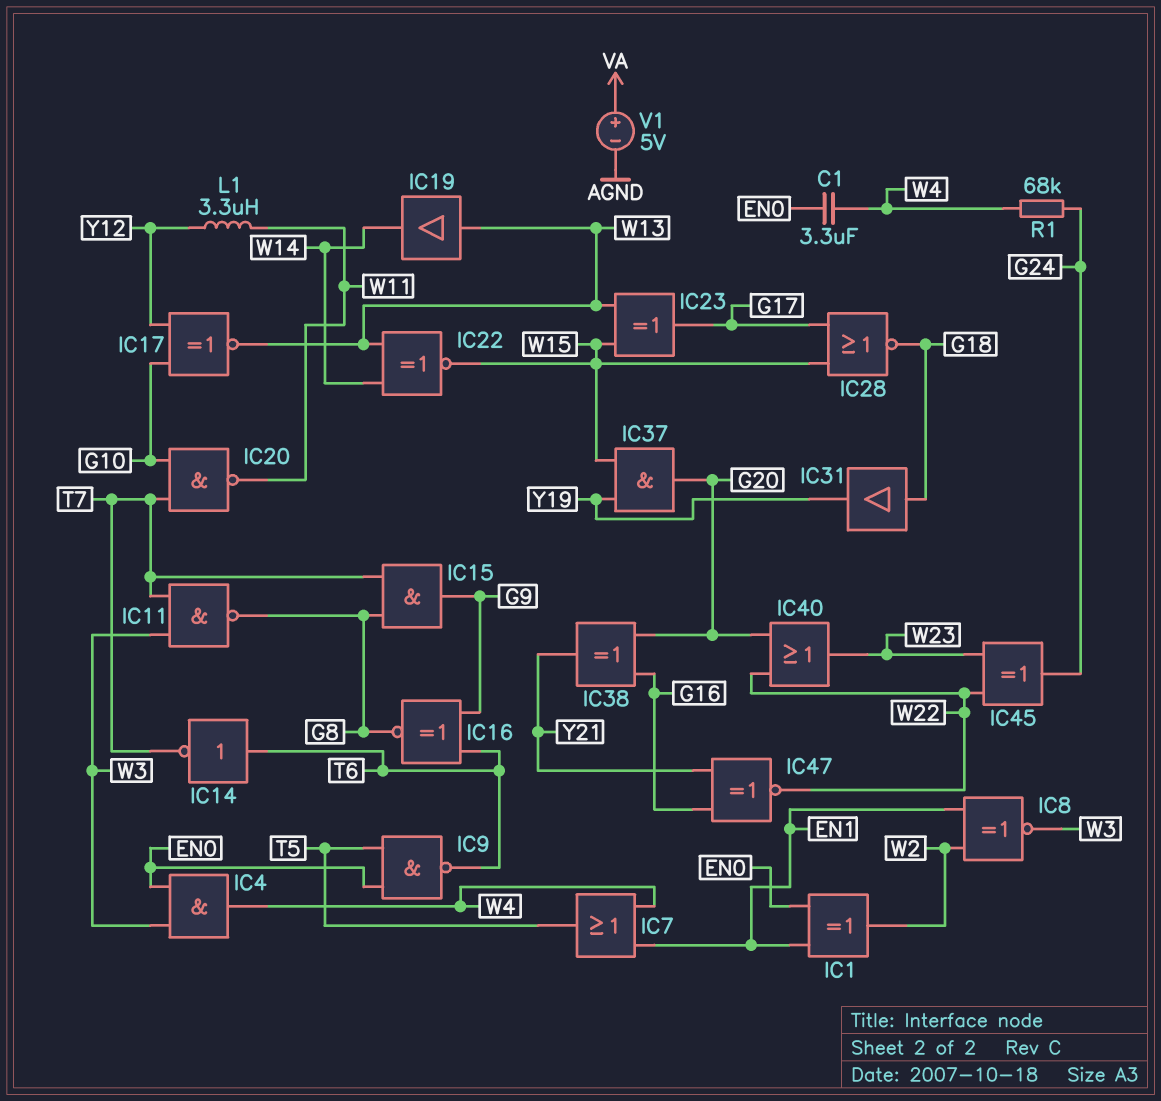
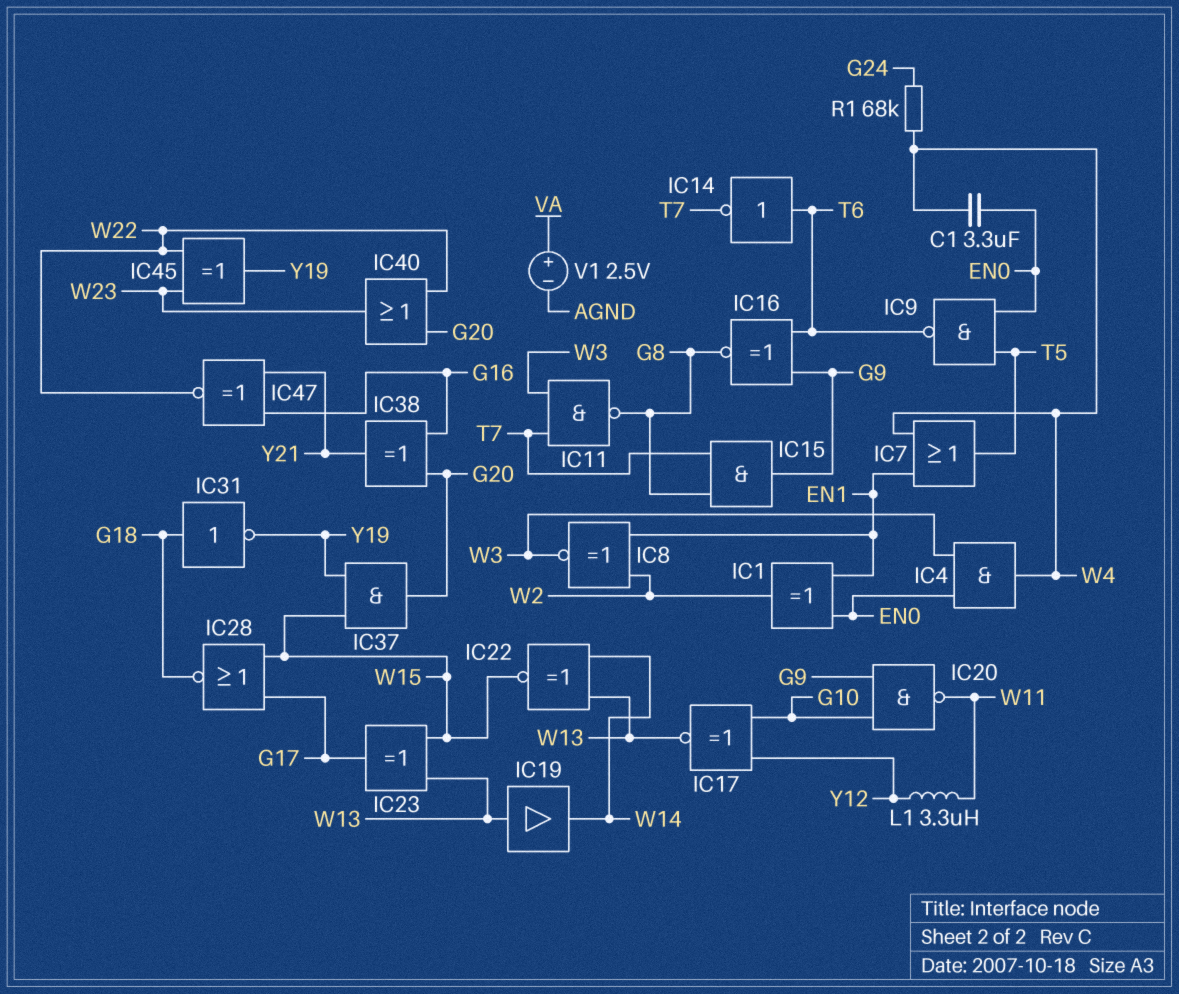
IC20: NAND (in G10, in T7, out W11) -> NAND (in G9, in G10, out W11)
IC31: buffer (in G18, out Y19) -> NOT (in G18, out Y19)
IC45: XOR (in W22, in W23, out G24) -> XOR (in W22, in W23, out Y19)
V1: 5V (plus VA, minus AGND) -> 2.5V (plus VA, minus AGND)

